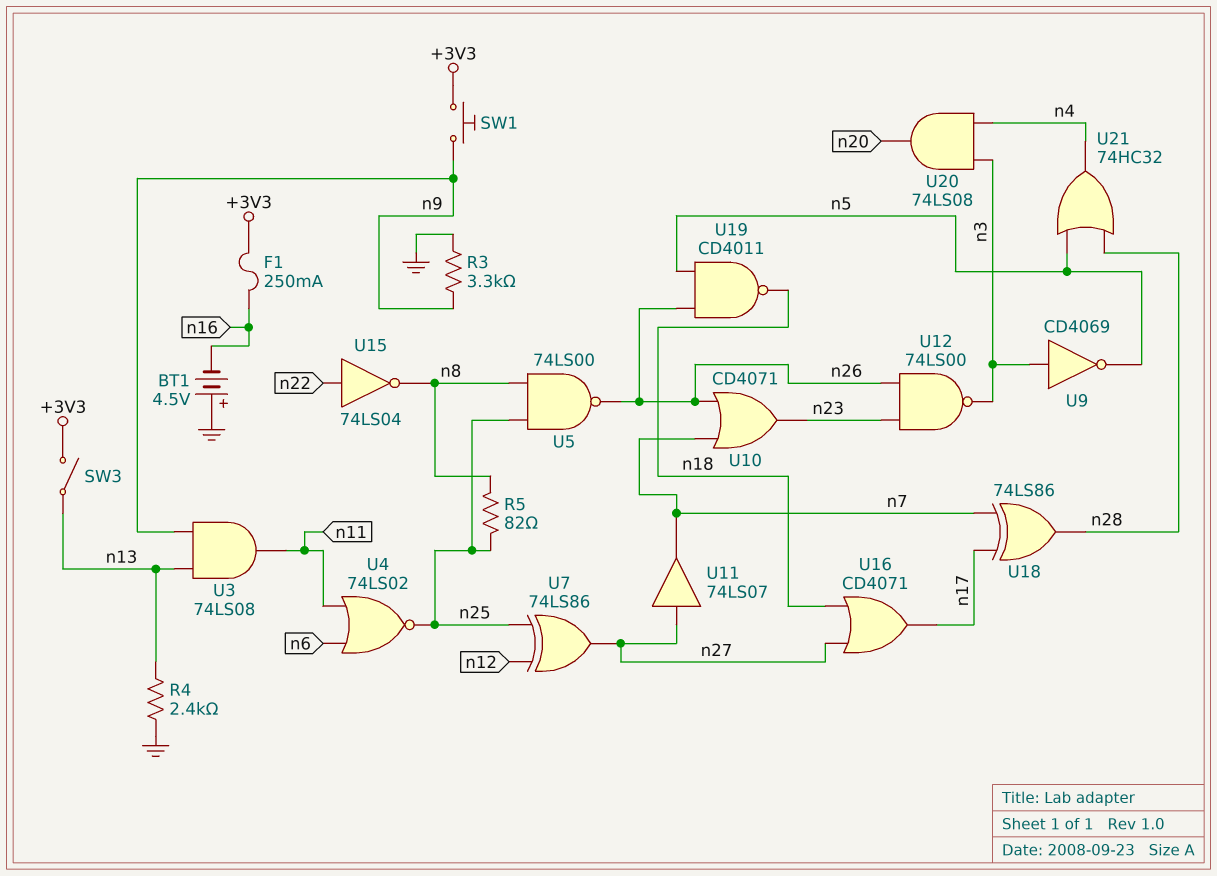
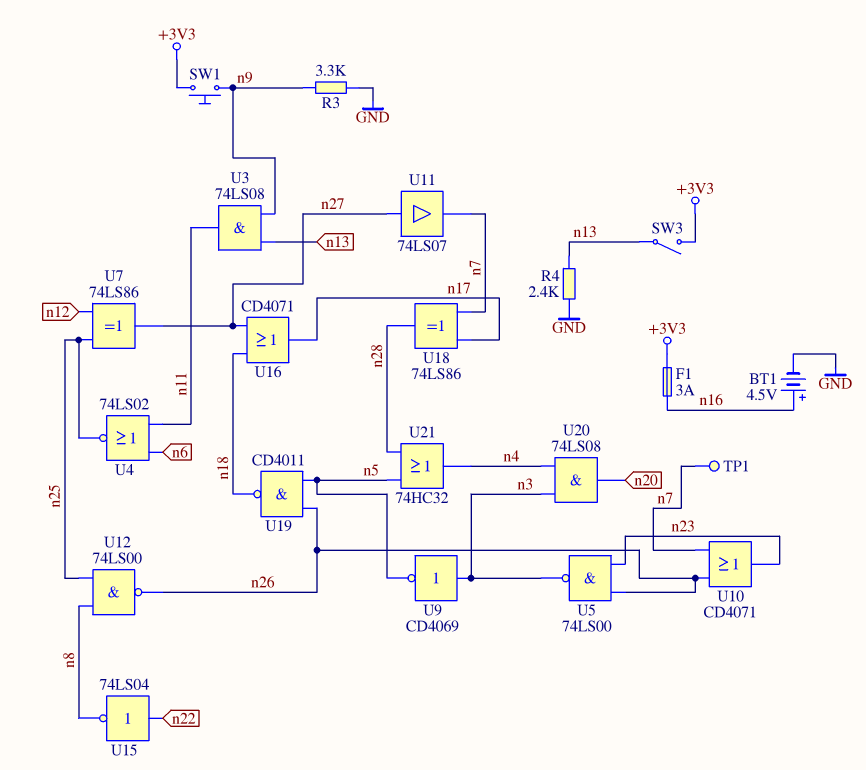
BT1: 4.5V (plus GND, minus n16) -> 4.5V (plus n16, minus GND)
F1: 250mA (+3V3, n16) -> 3A (+3V3, n16)
R5: 82 (n8, n25) -> none
TP1: none -> test point (n7)
U5: NAND 74LS00 (in n8, in n25, out n26) -> NAND 74LS00 (in n23, in n26, out n3)
U12: NAND 74LS00 (in n23, in n26, out n3) -> NAND 74LS00 (in n8, in n25, out n26)

